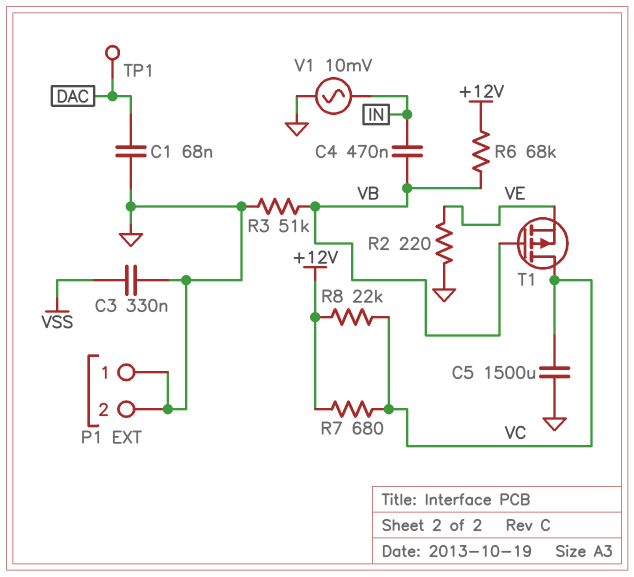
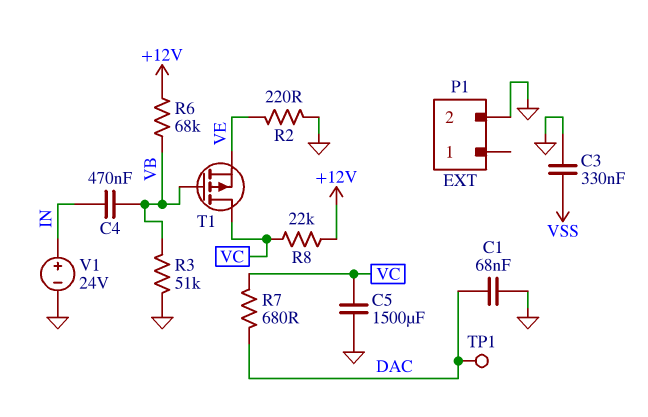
P1 pin 1: GND -> none
R7: 680 (+12V, VC) -> 680 (DAC, VC)
V1: AC 10mV (GND, IN) -> 24V (plus IN, minus GND)

